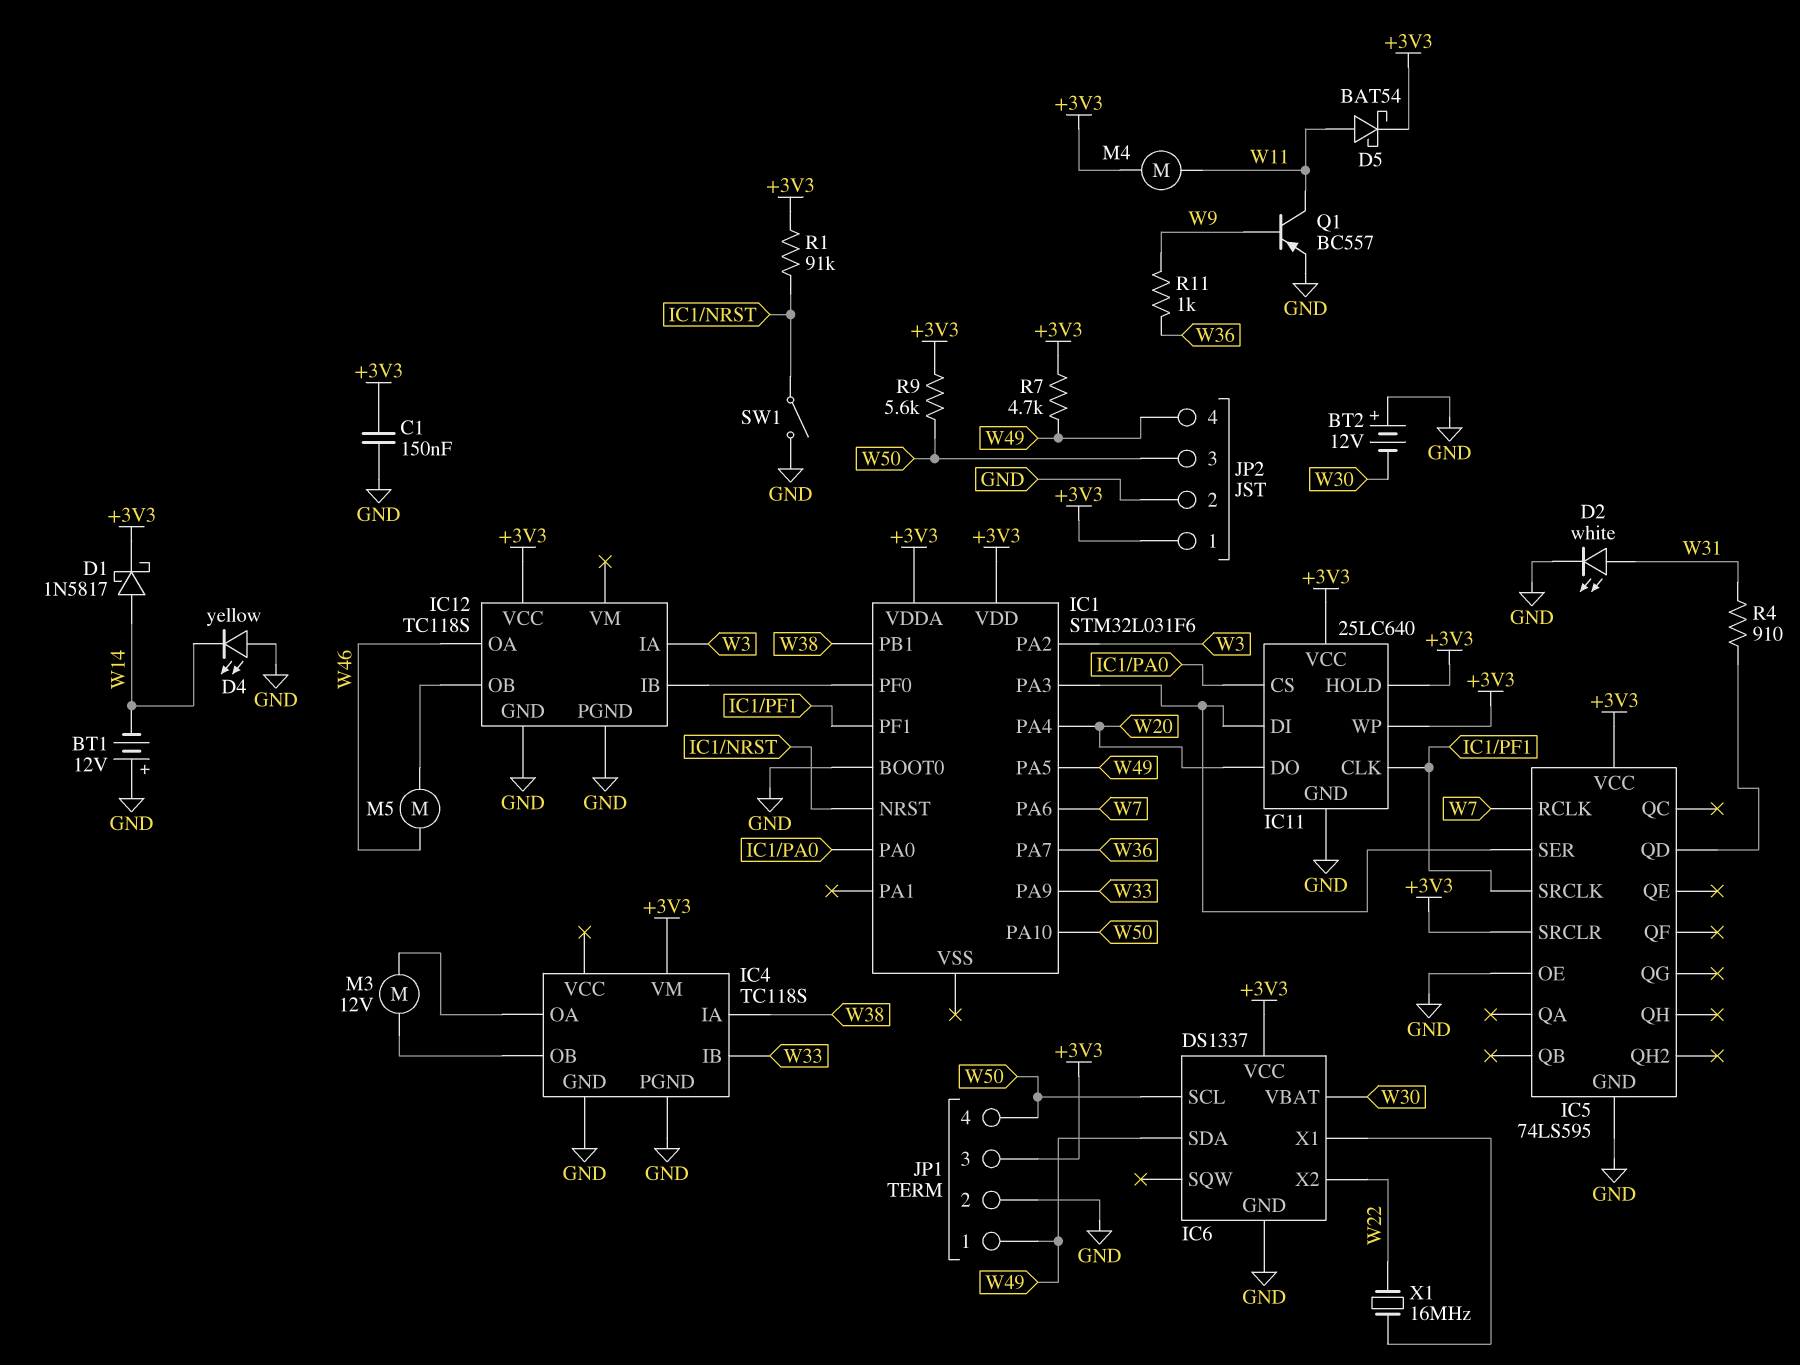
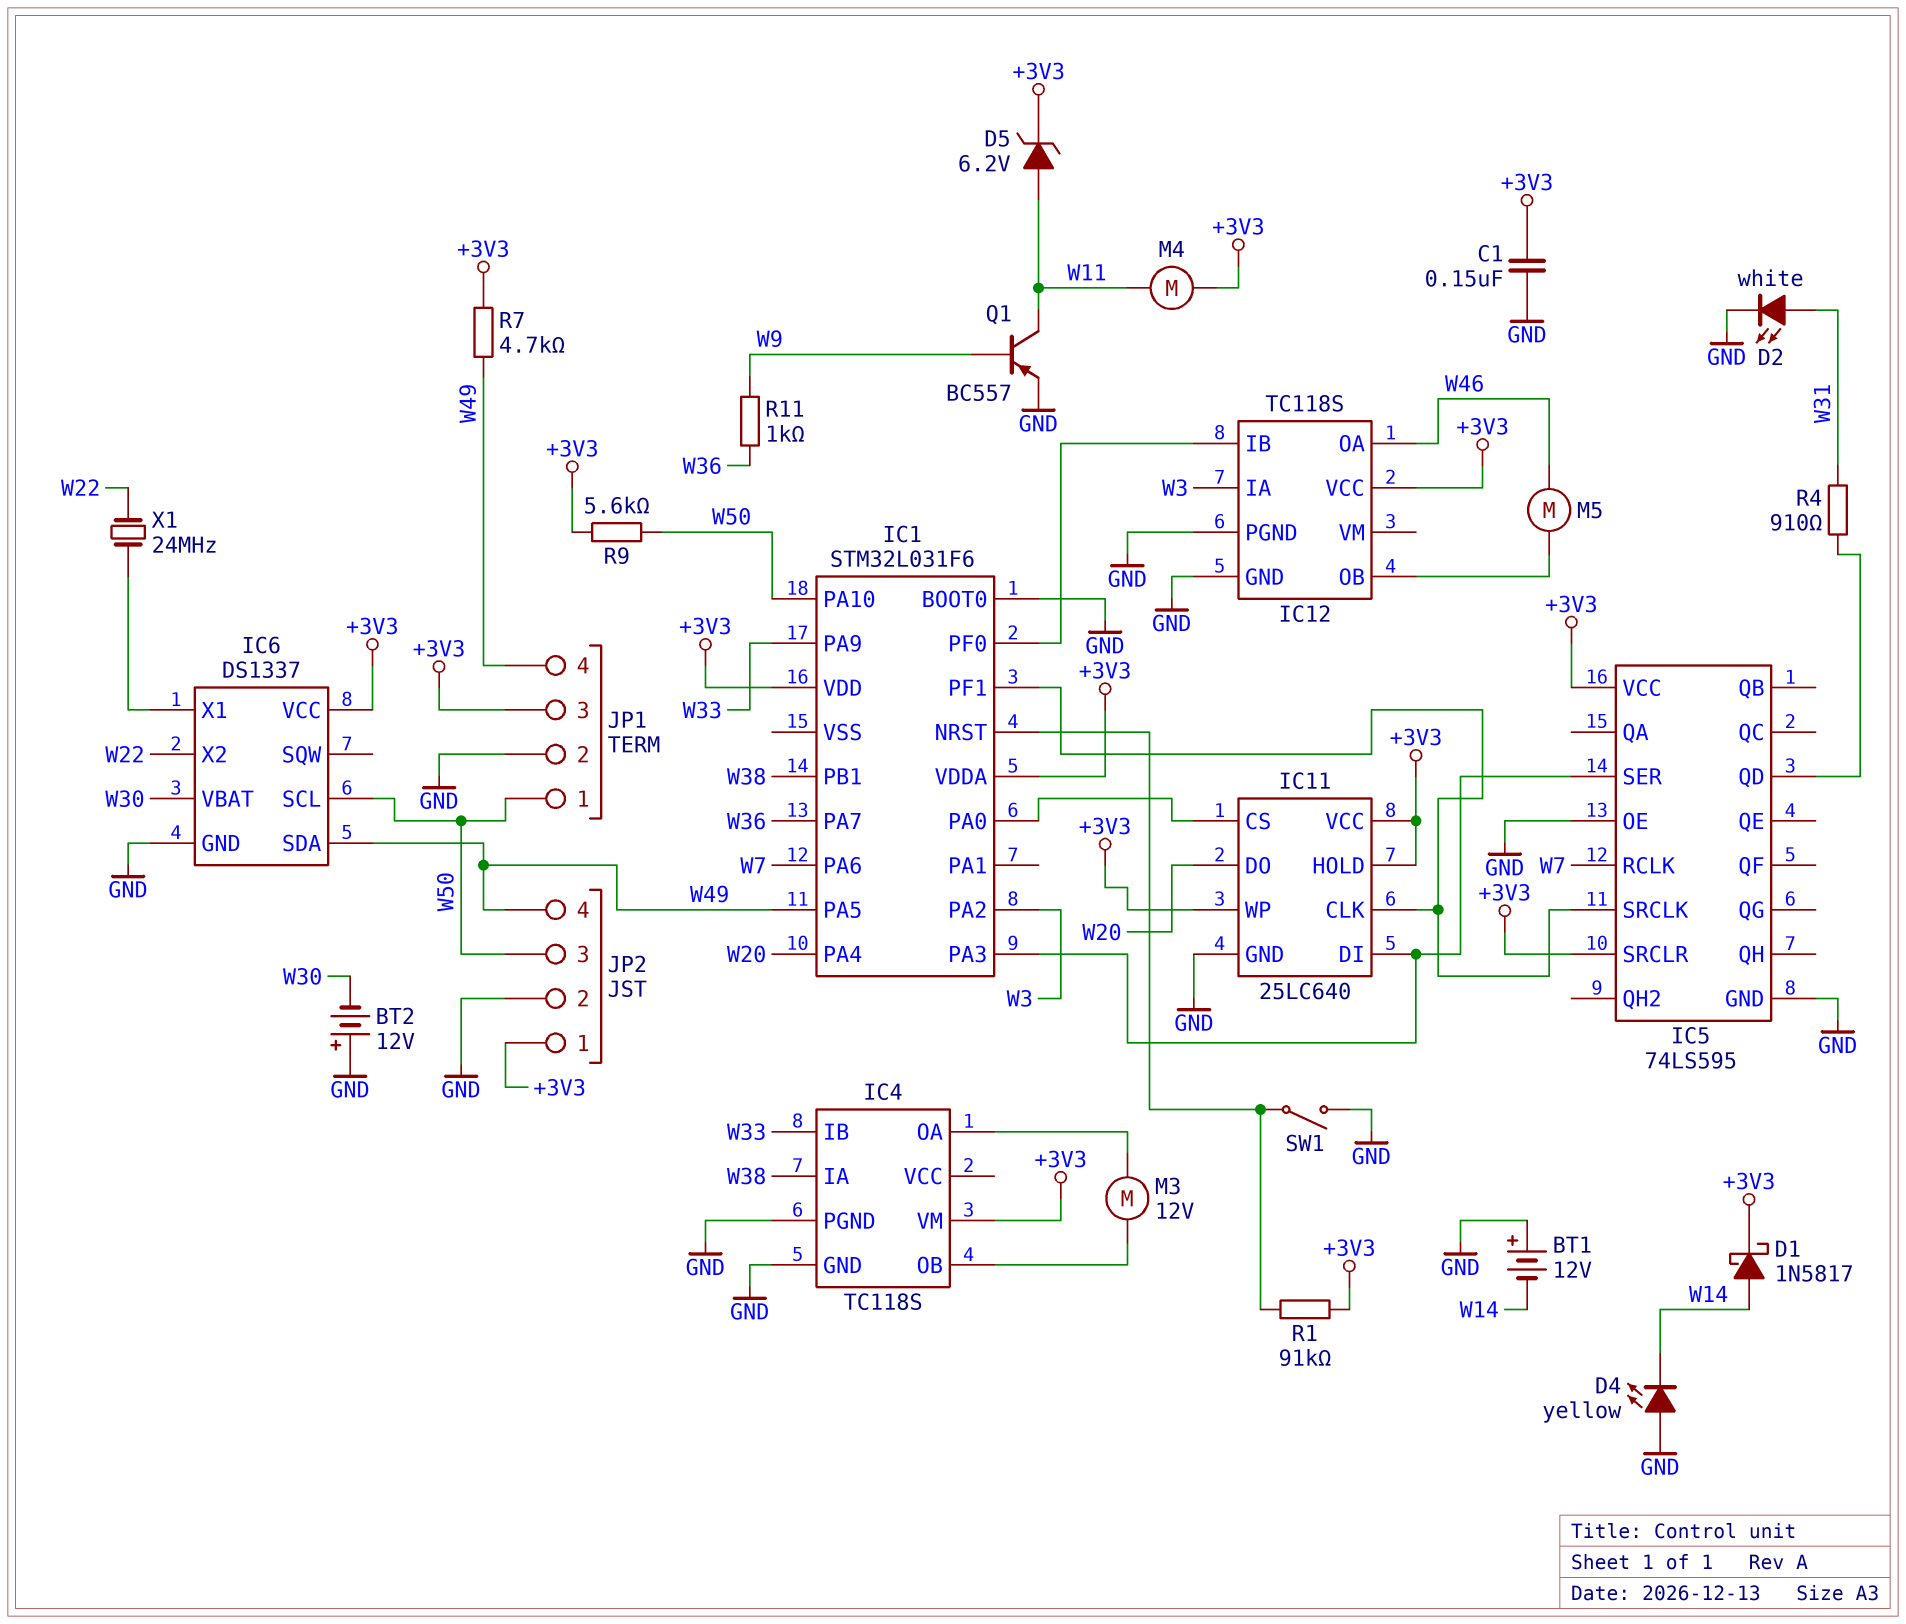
D5: schottky BAT54 (A W11, K +3V3) -> zener 6.2V (A W11, K +3V3)
JP1 pin 1: W49 -> W50
JP1 pin 4: W50 -> W49
X1: 16MHz (IC6/X1, W22) -> 24MHz (IC6/X1, W22)

